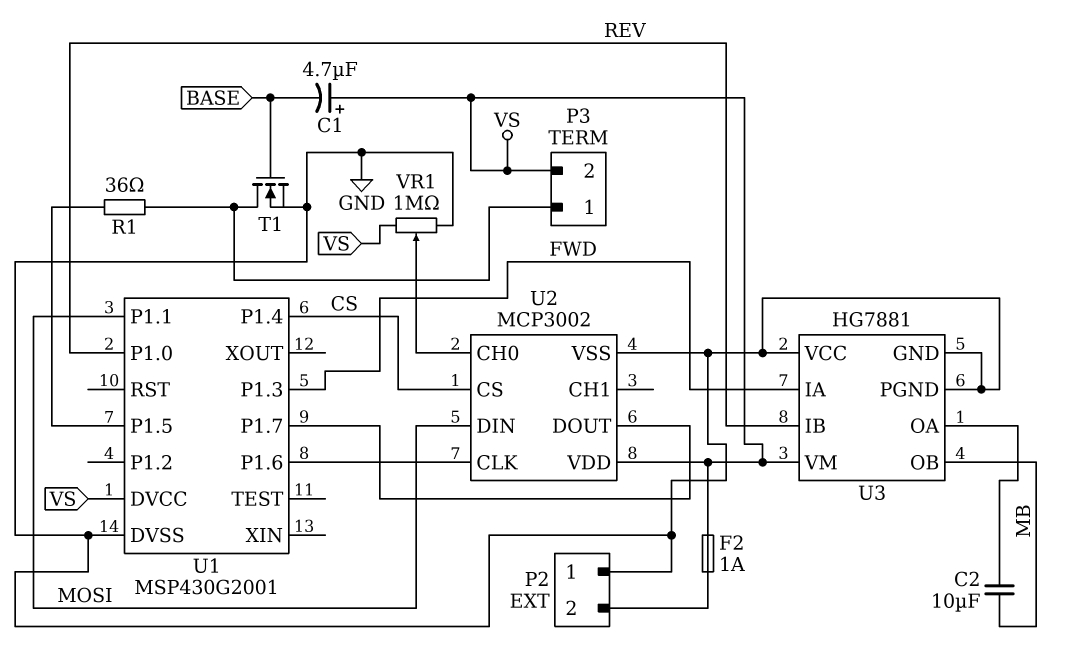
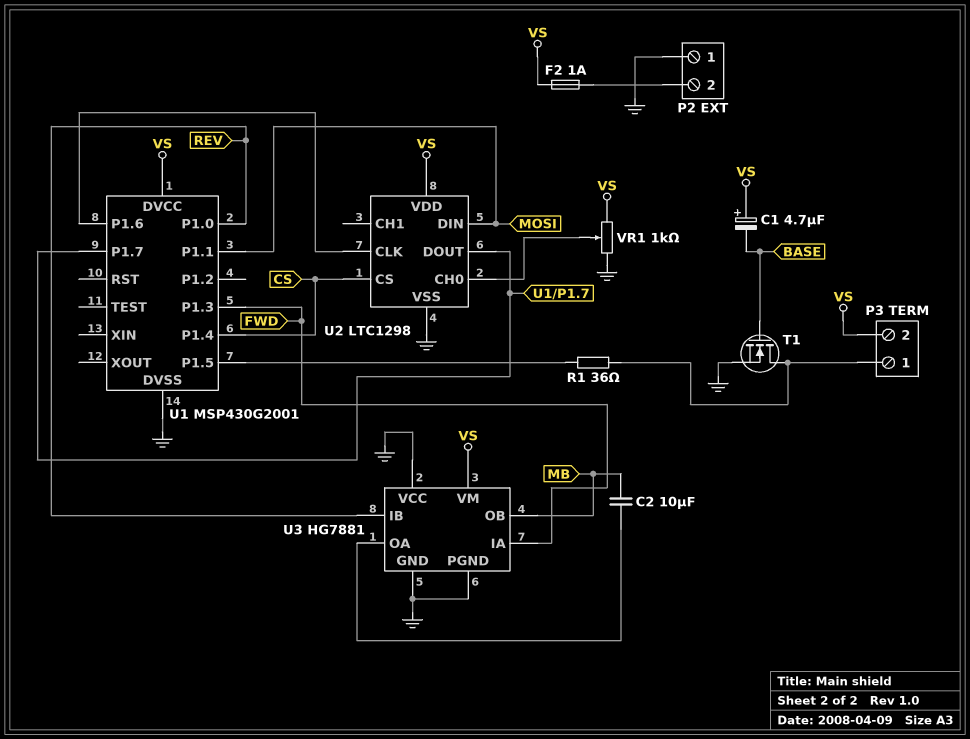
U2: MCP3002 -> LTC1298
VR1: 1M (GND, VS, wiper U2/CH0) -> 1k (GND, VS, wiper U2/CH0)

